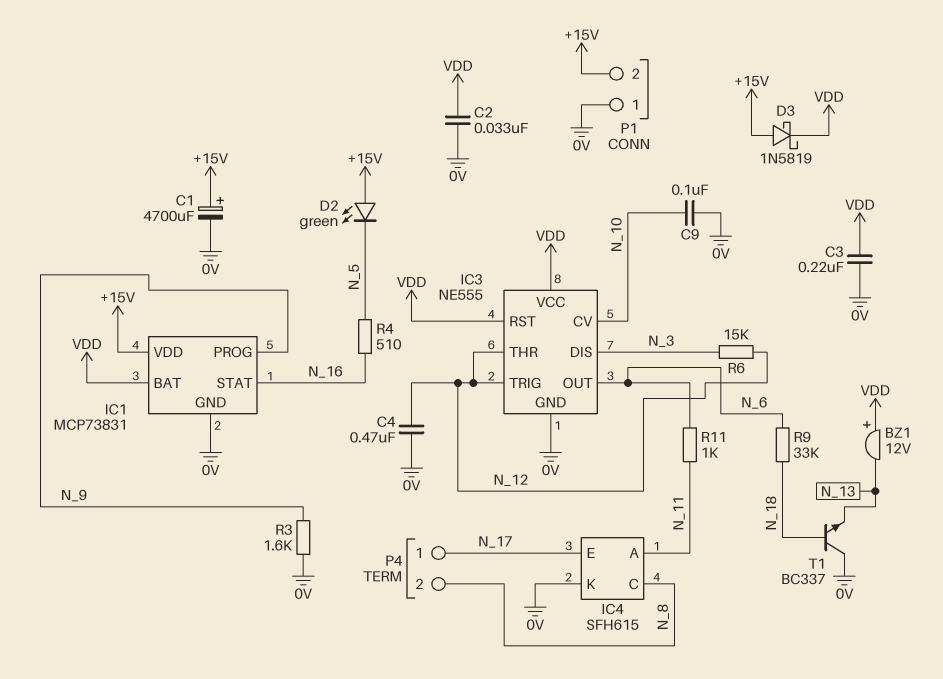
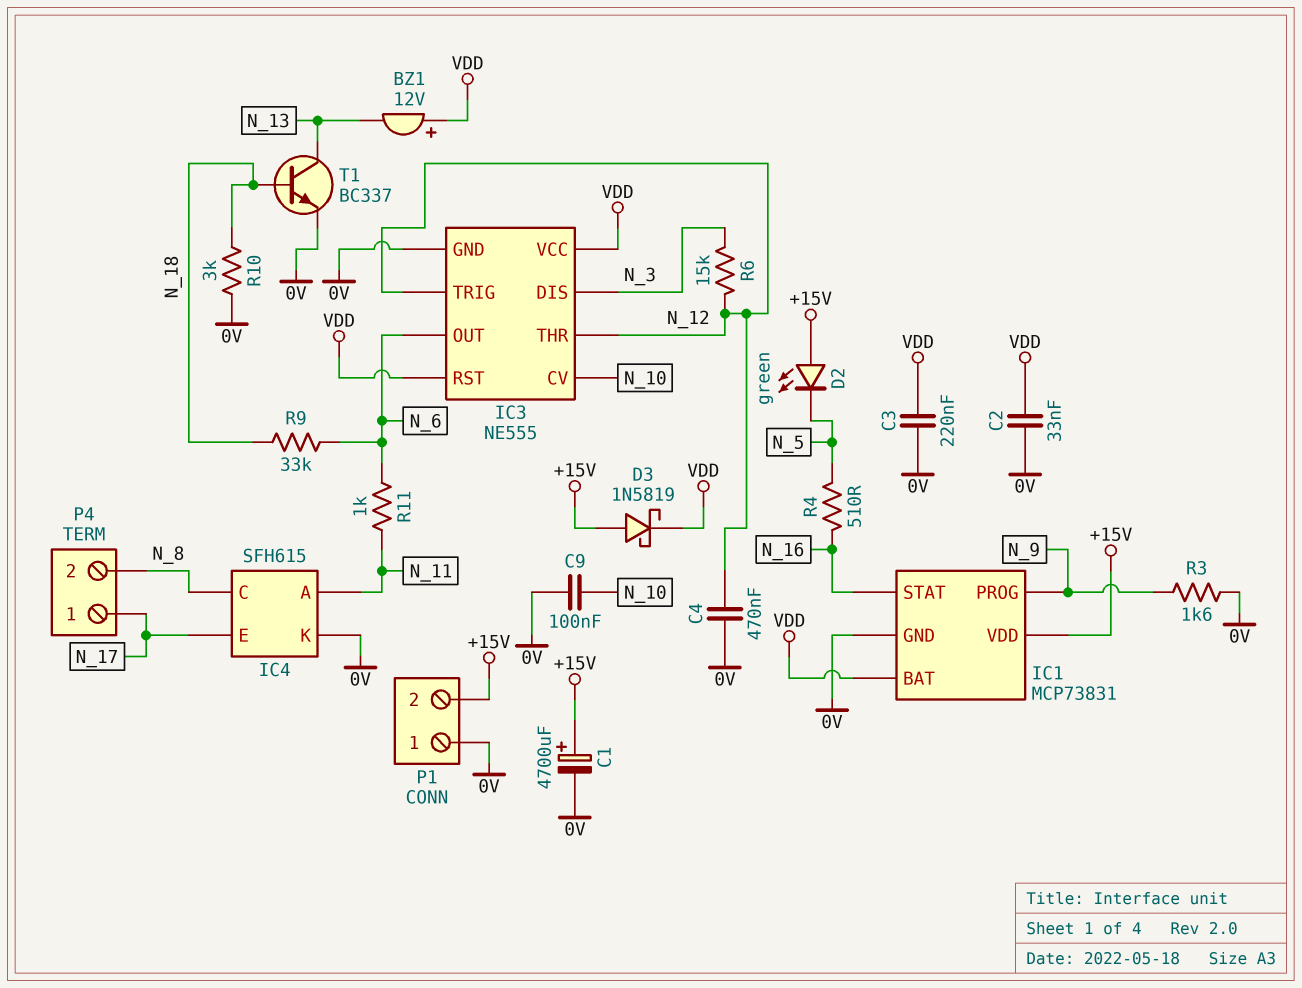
R10: none -> 3k (0V, N_18)
T1: NPN BC337 (B N_18, C 0V, E N_13) -> NPN BC337 (B N_18, C N_13, E 0V)

